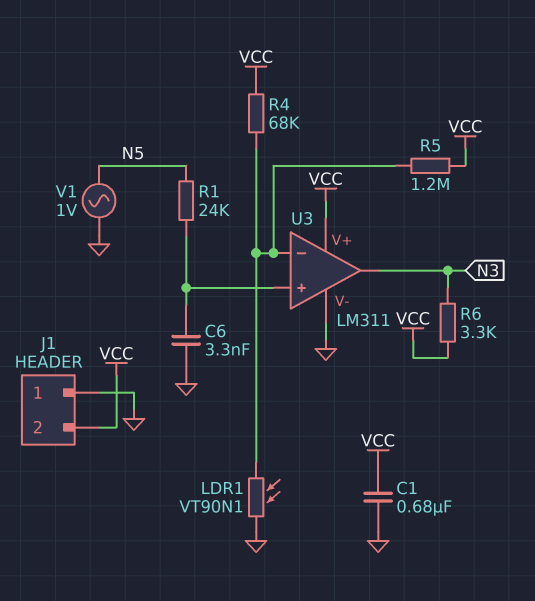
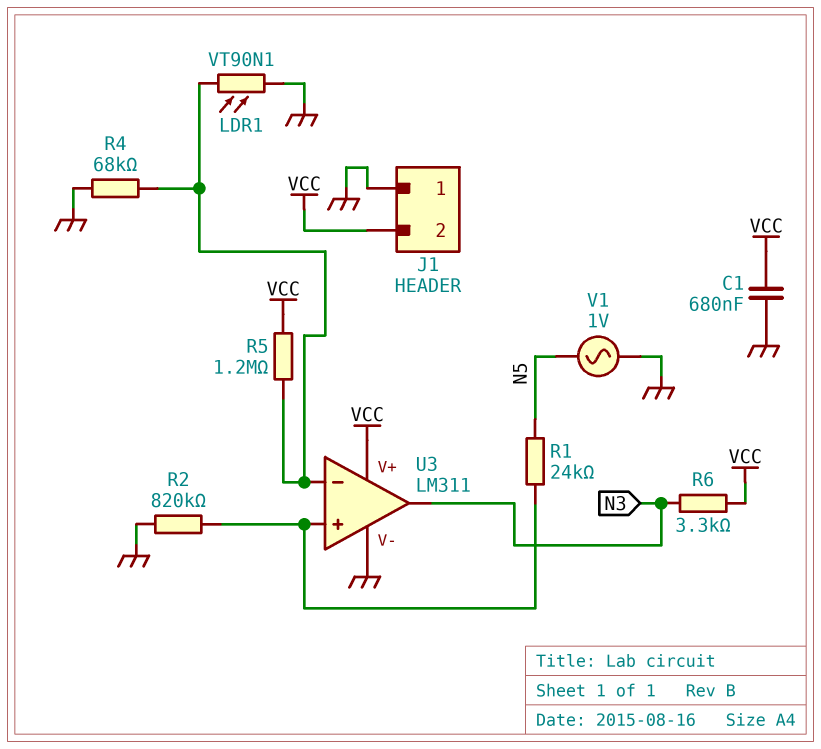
C6: 3.3nF (GND, U3/in+) -> none
R2: none -> 820k (GND, U3/in+)
R4: 68k (U3/in-, VCC) -> 68k (GND, U3/in-)

